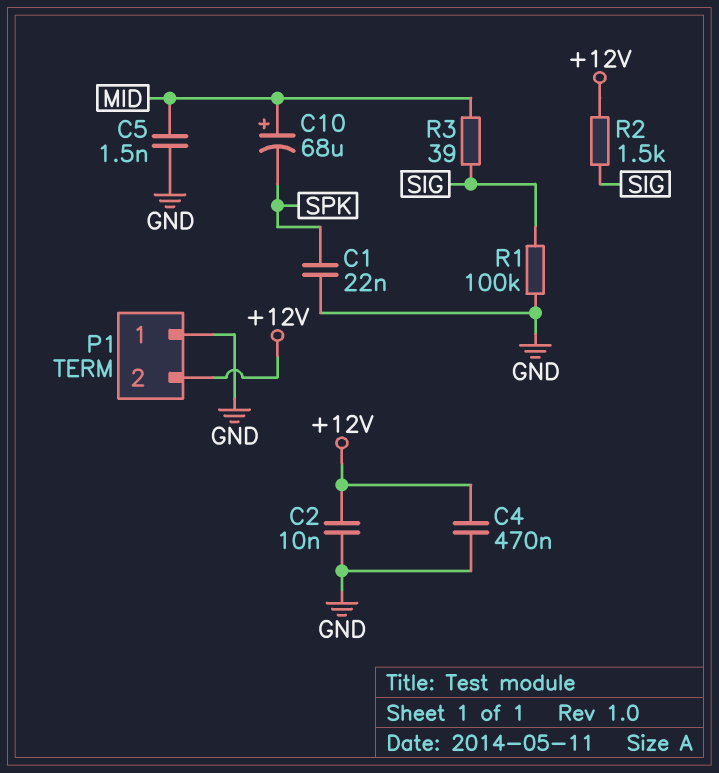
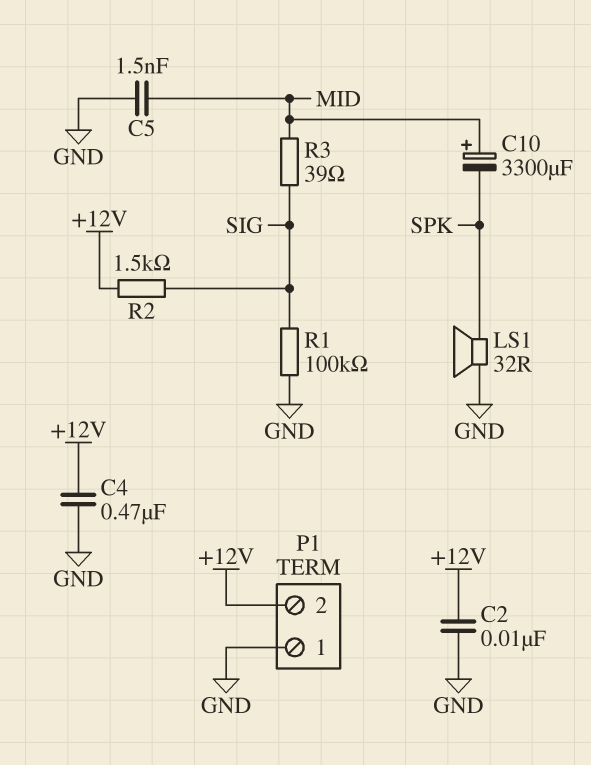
C1: 22nF (GND, SPK) -> none
C10: 68uF (plus MID, minus SPK) -> 3300uF (plus MID, minus SPK)
LS1: none -> speaker 32R (GND, SPK)

